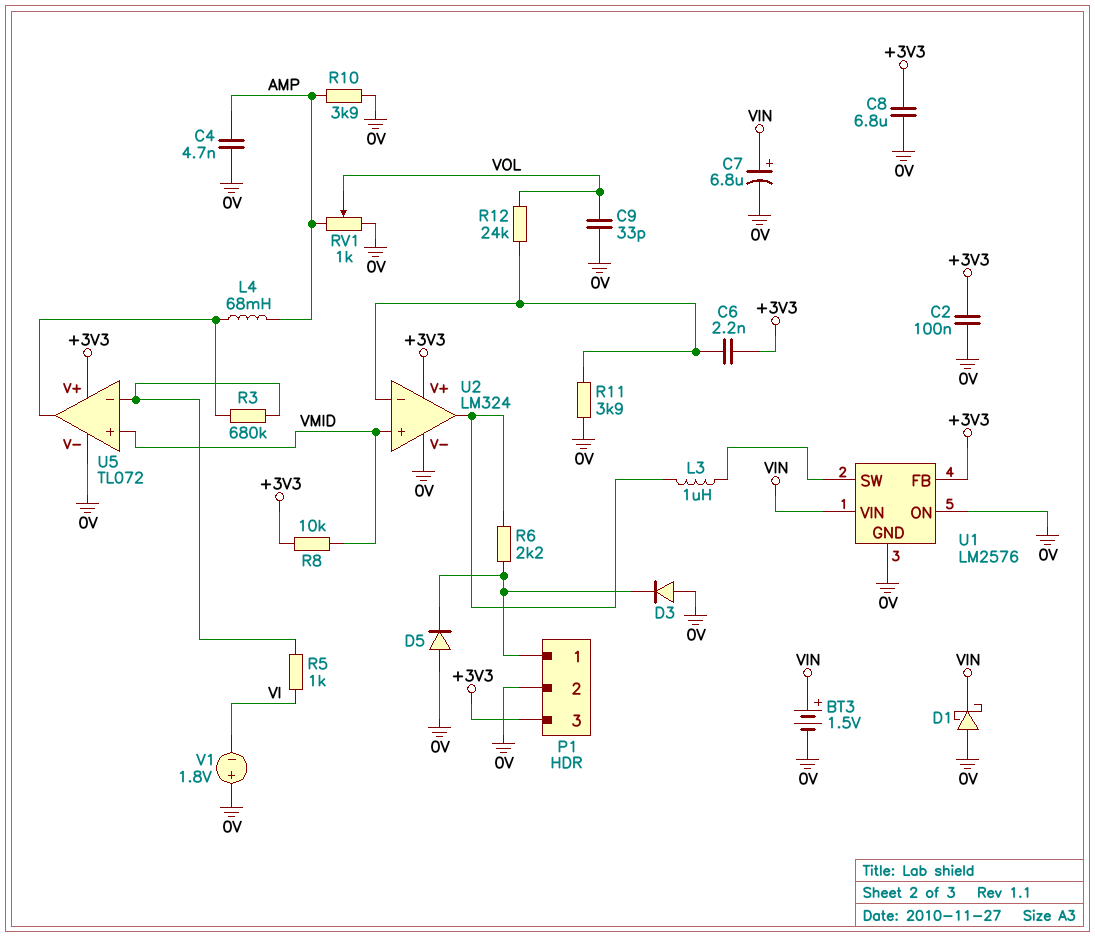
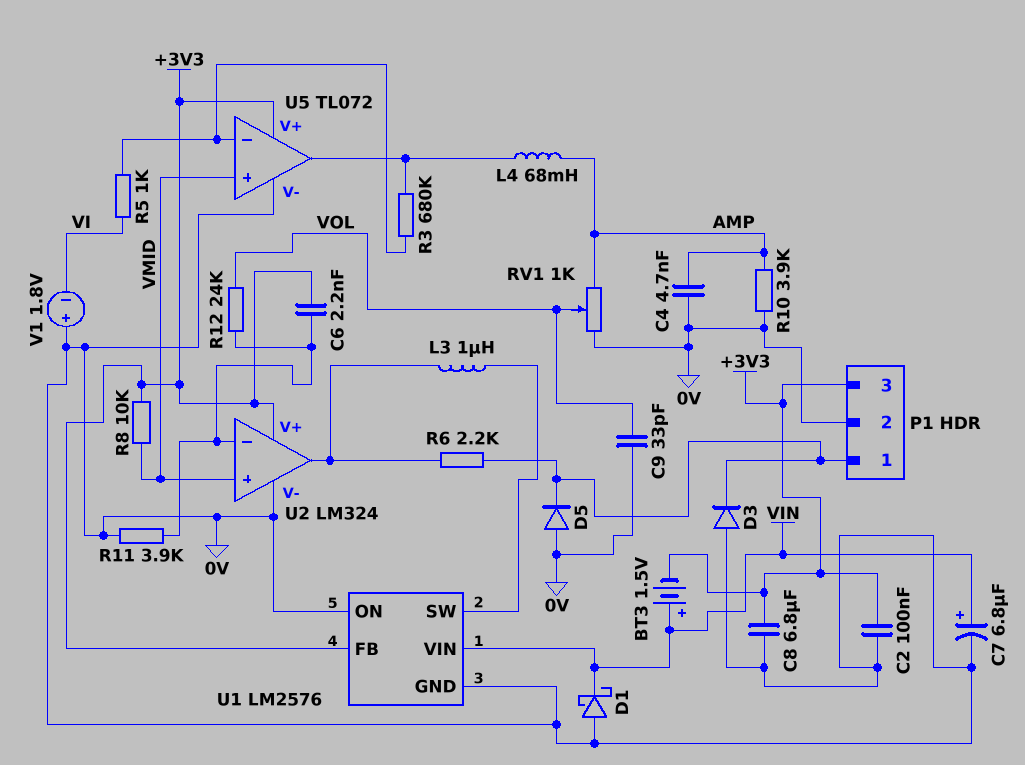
BT3: 1.5V (plus VIN, minus 0V) -> 1.5V (plus VIN, minus +3V3)

